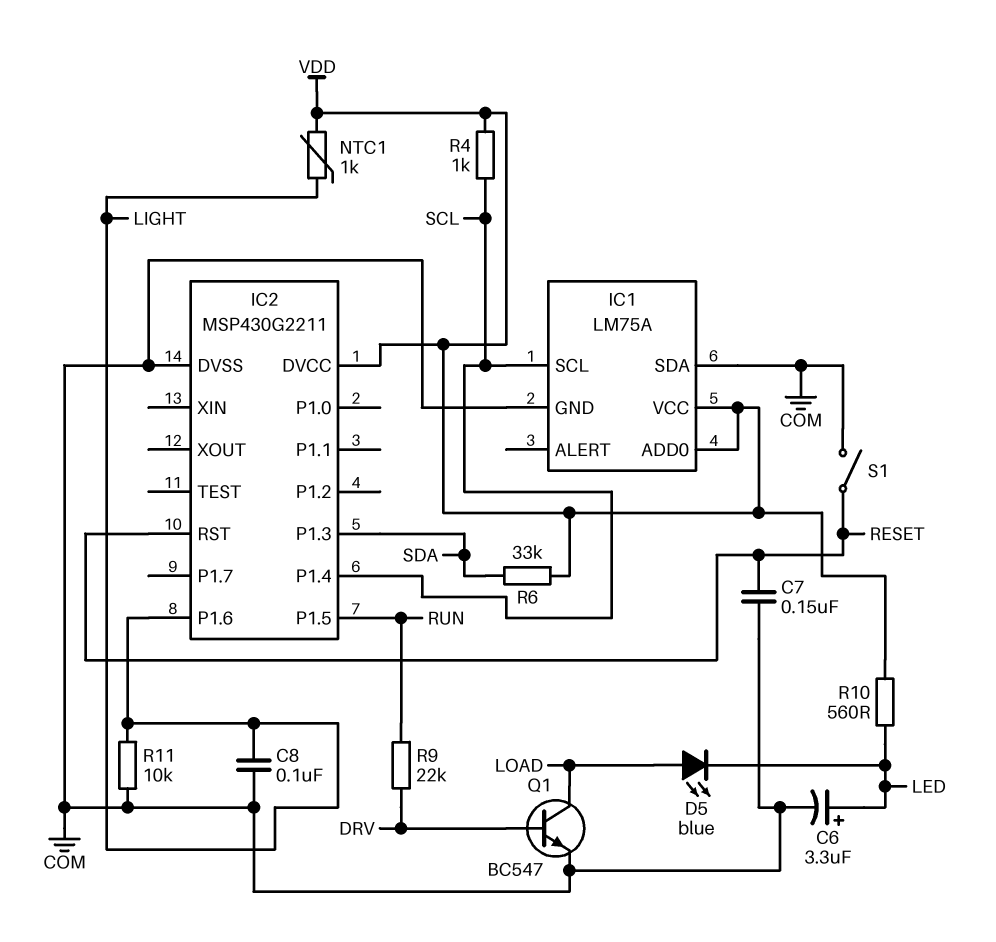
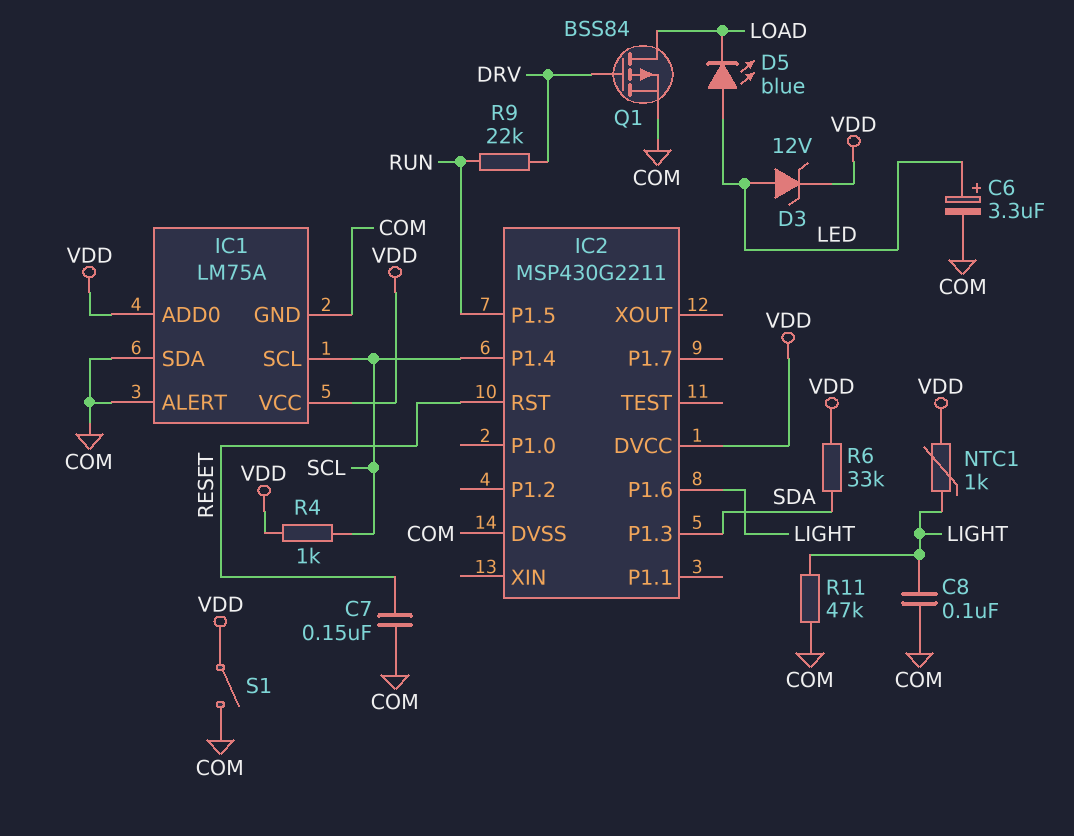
D3: none -> zener 12V (A LED, K VDD)
D5: LED blue (A LOAD, K LED) -> LED blue (A LED, K LOAD)
IC1 pin ALERT: none -> COM
Q1: NPN BC547 (B DRV, C LOAD, E COM) -> PMOS BSS84 (G DRV, D LOAD, S COM)
R10: 560 (LED, VDD) -> none
R11: 10k (COM, LIGHT) -> 47k (COM, LIGHT)
S1: switch (COM, RESET) -> switch (COM, VDD)

